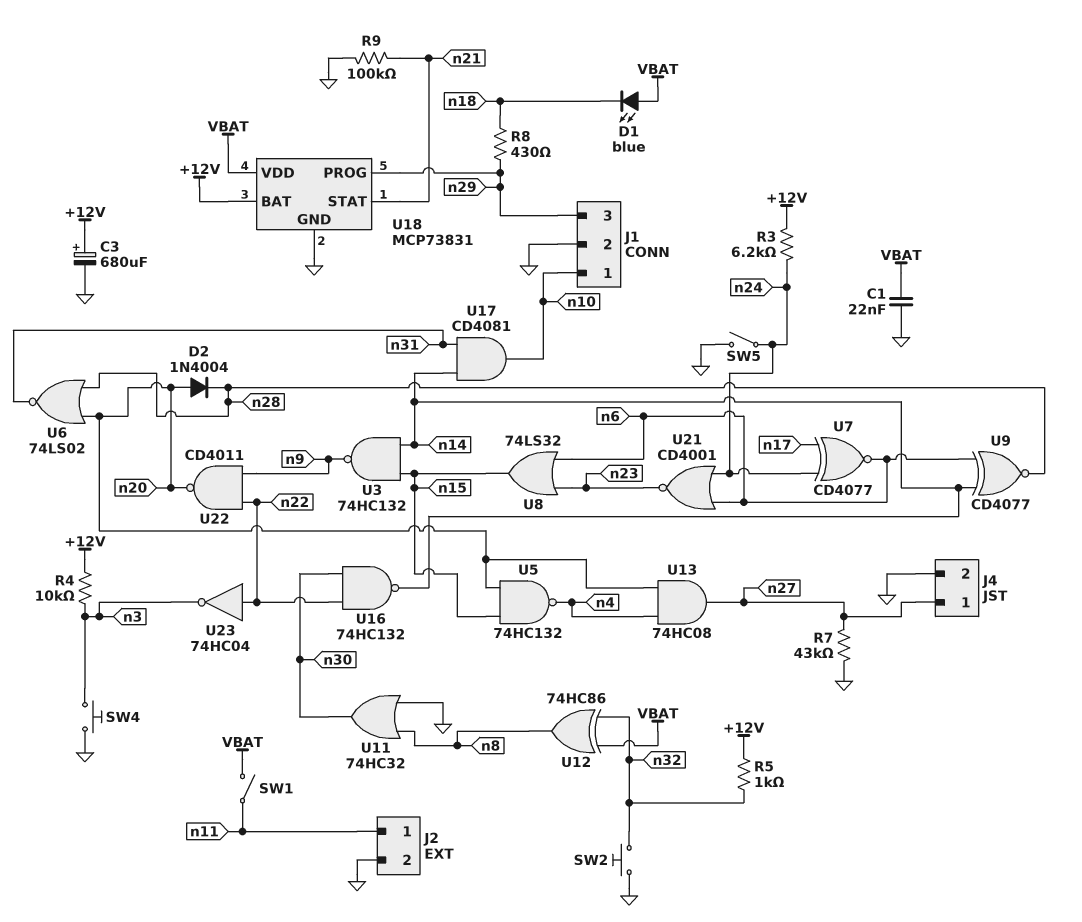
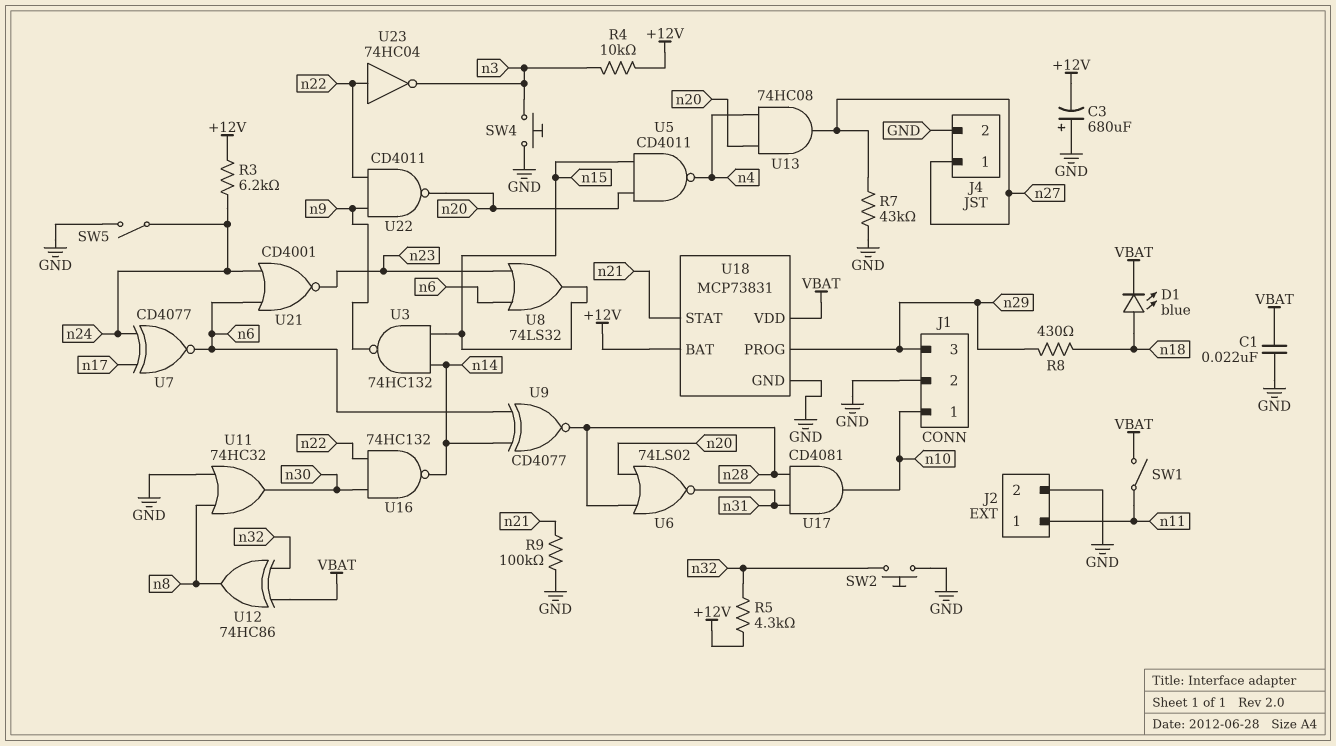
C3: 680uF (plus +12V, minus GND) -> 680uF (plus GND, minus +12V)
D1: LED blue (A VBAT, K n18) -> LED blue (A n18, K VBAT)
D2: diode 1N4004 (A n20, K n28) -> none
R5: 1k (+12V, n32) -> 4.3k (+12V, n32)
U5: NAND 74HC132 (in n15, in n20, out n4) -> NAND CD4011 (in n15, in n20, out n4)
U17: AND CD4081 (in n14, in n31, out n10) -> AND CD4081 (in n28, in n31, out n10)

